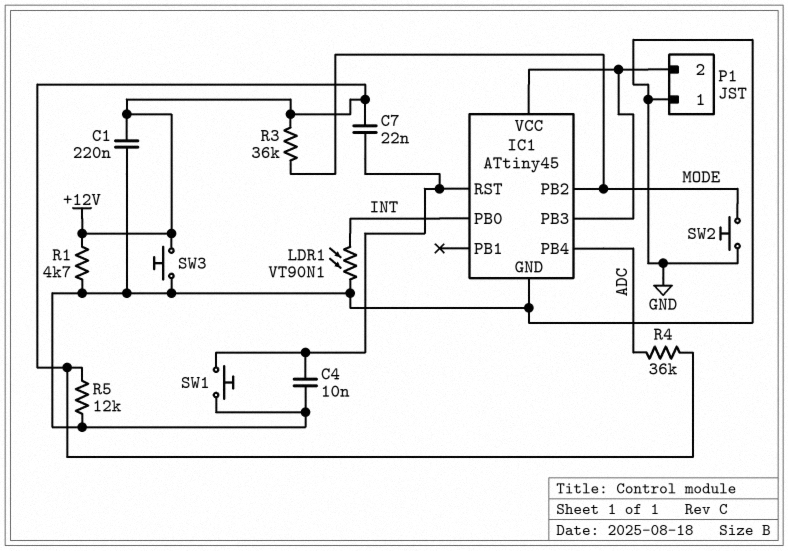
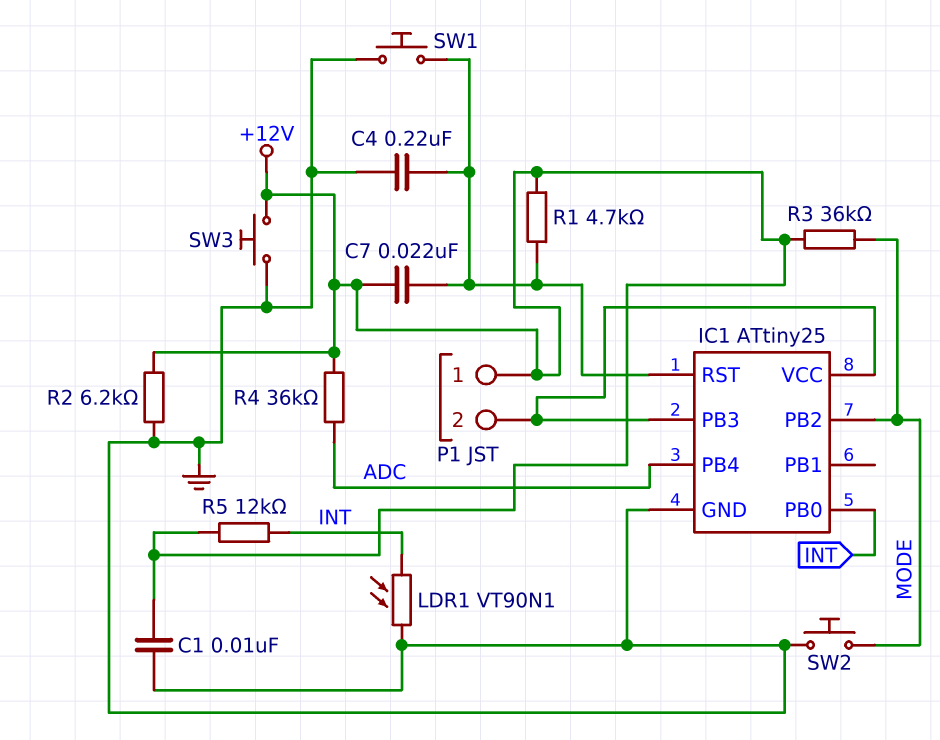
C1: 220nF (+12V, GND) -> 10nF (+12V, GND)
C4: 10nF (GND, IC1/RST) -> 220nF (GND, IC1/RST)
IC1: ATtiny45 -> ATtiny25
P1 pin 1: GND -> +12V
R1: 4.7k (+12V, GND) -> 4.7k (+12V, IC1/RST)
R2: none -> 6.2k (+12V, GND)
R5: 12k (+12V, GND) -> 12k (+12V, INT)

